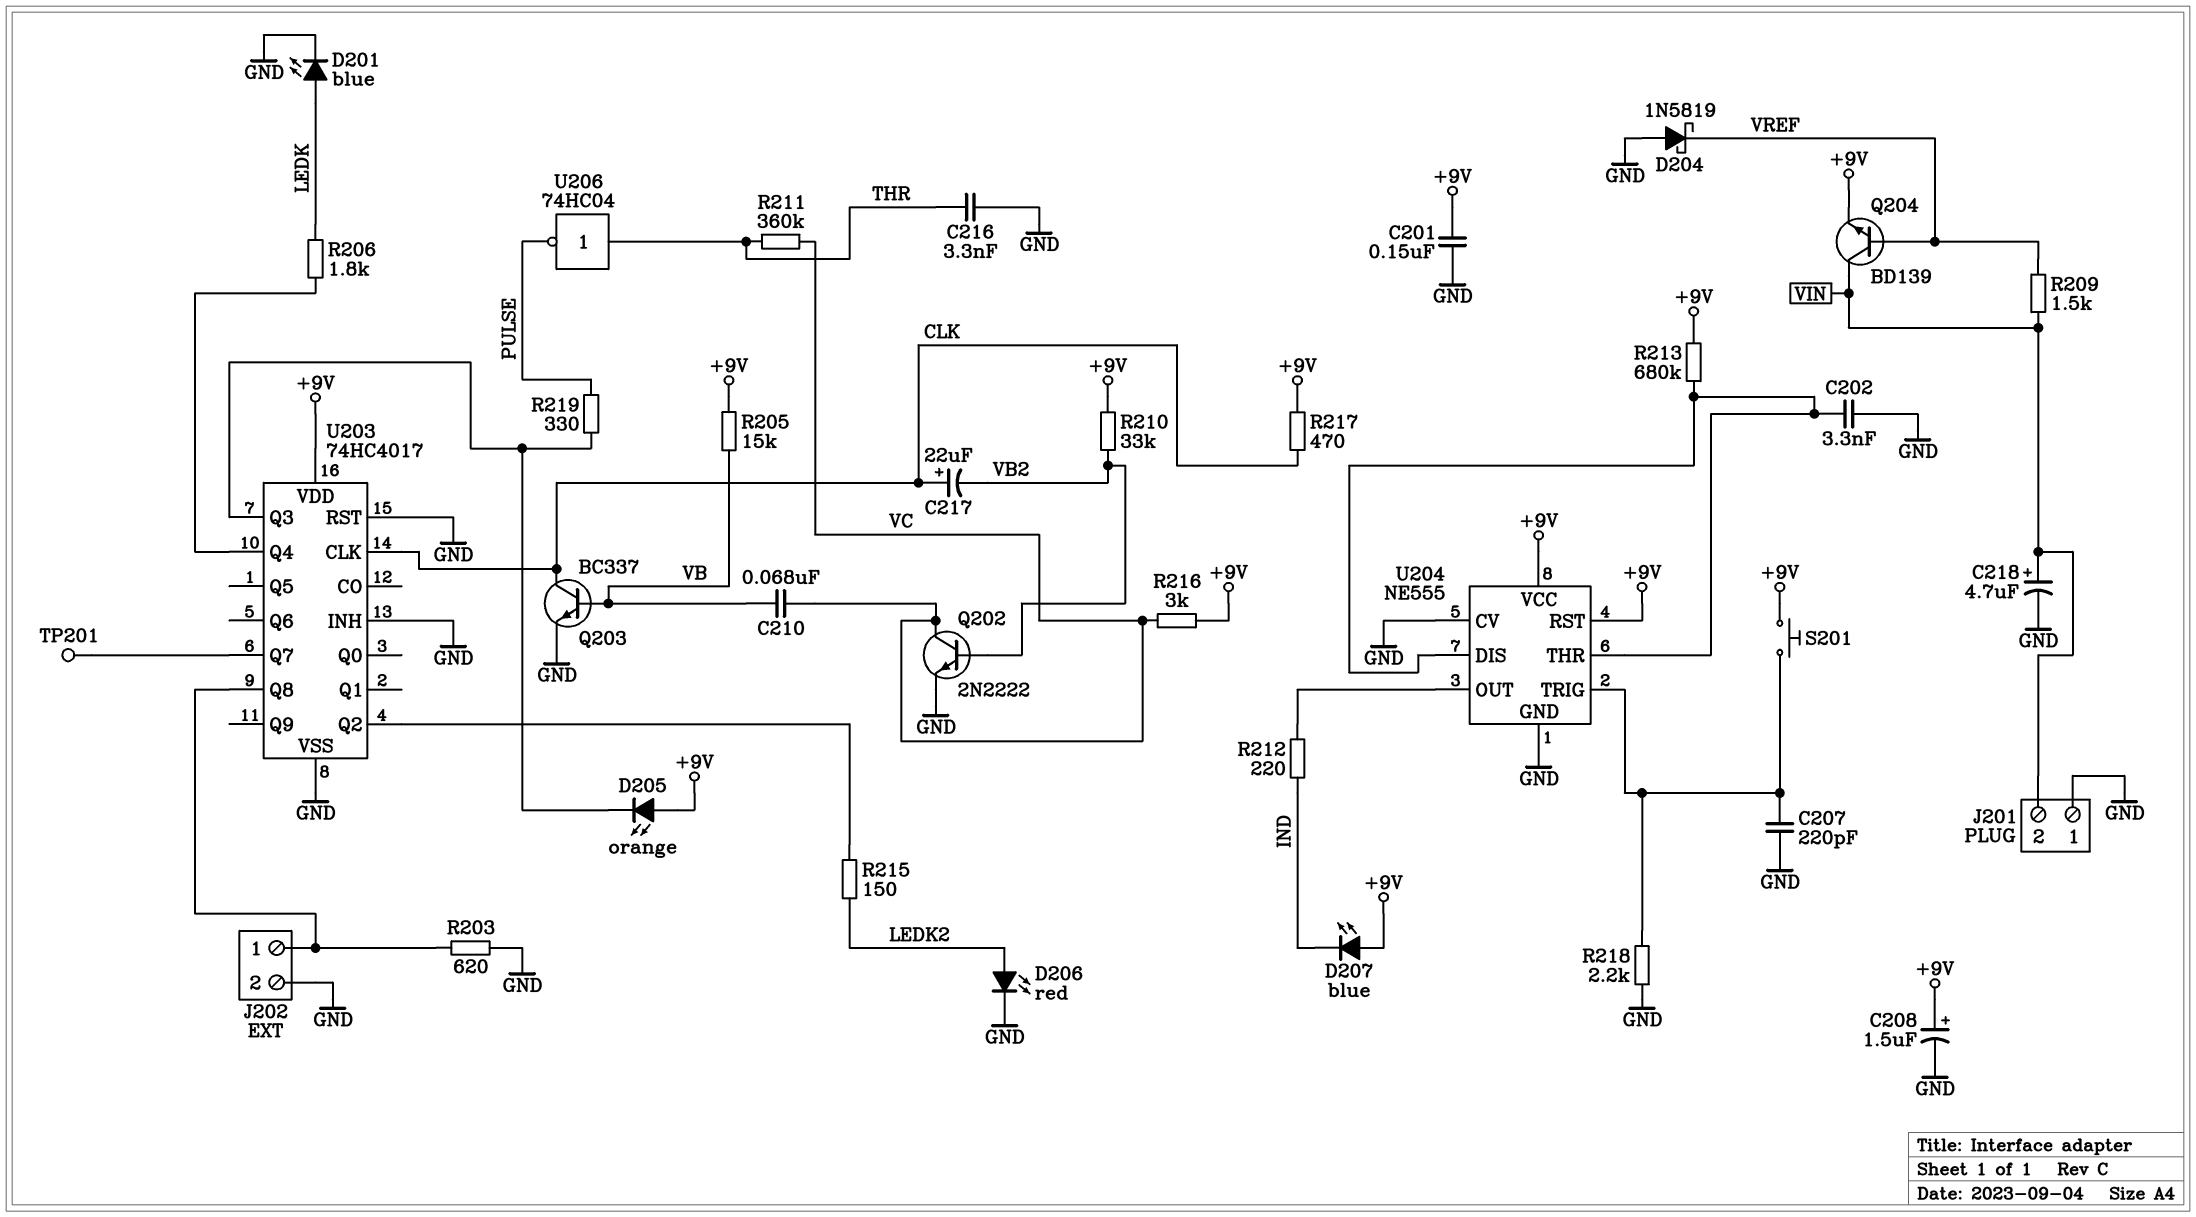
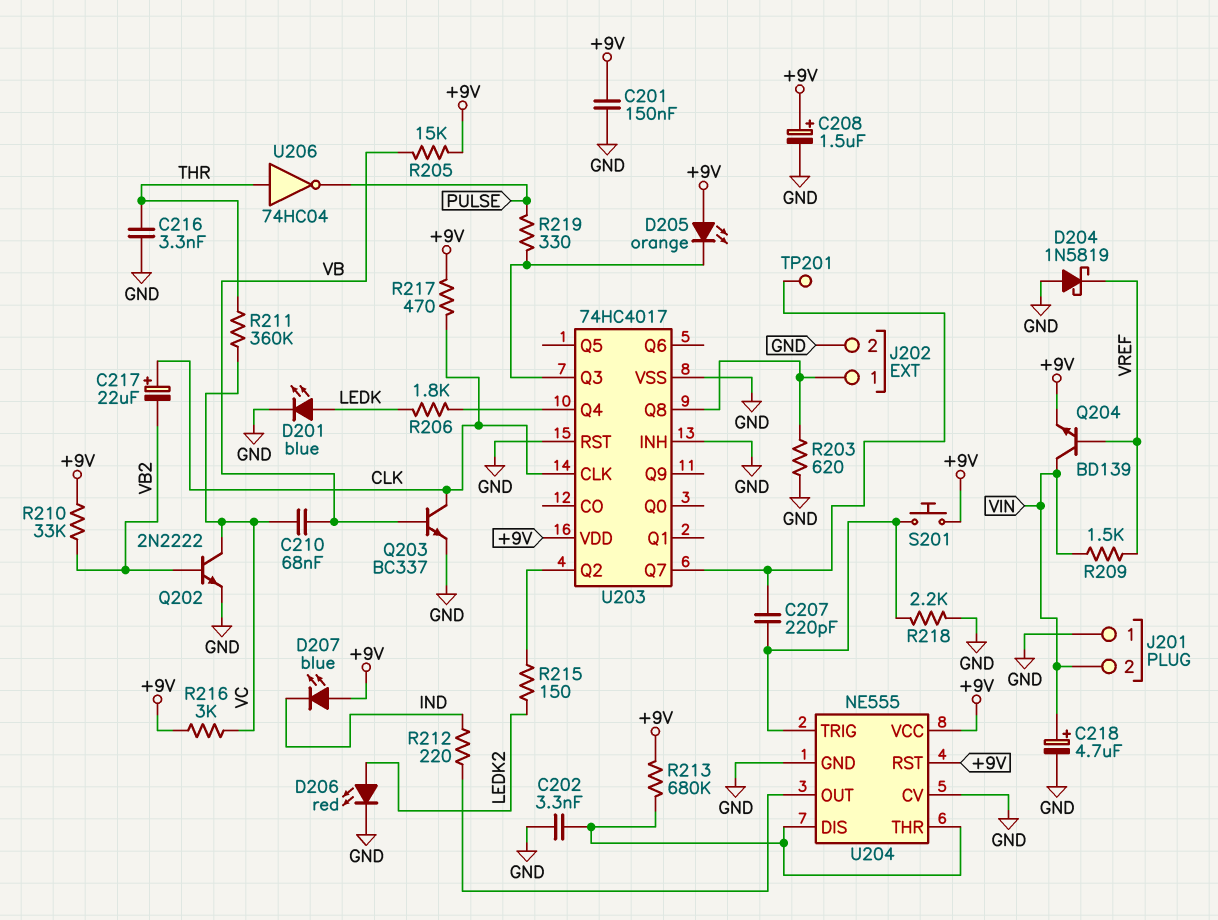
C207: 220pF (GND, U204/TRIG) -> 220pF (U203/Q7, U204/TRIG)

